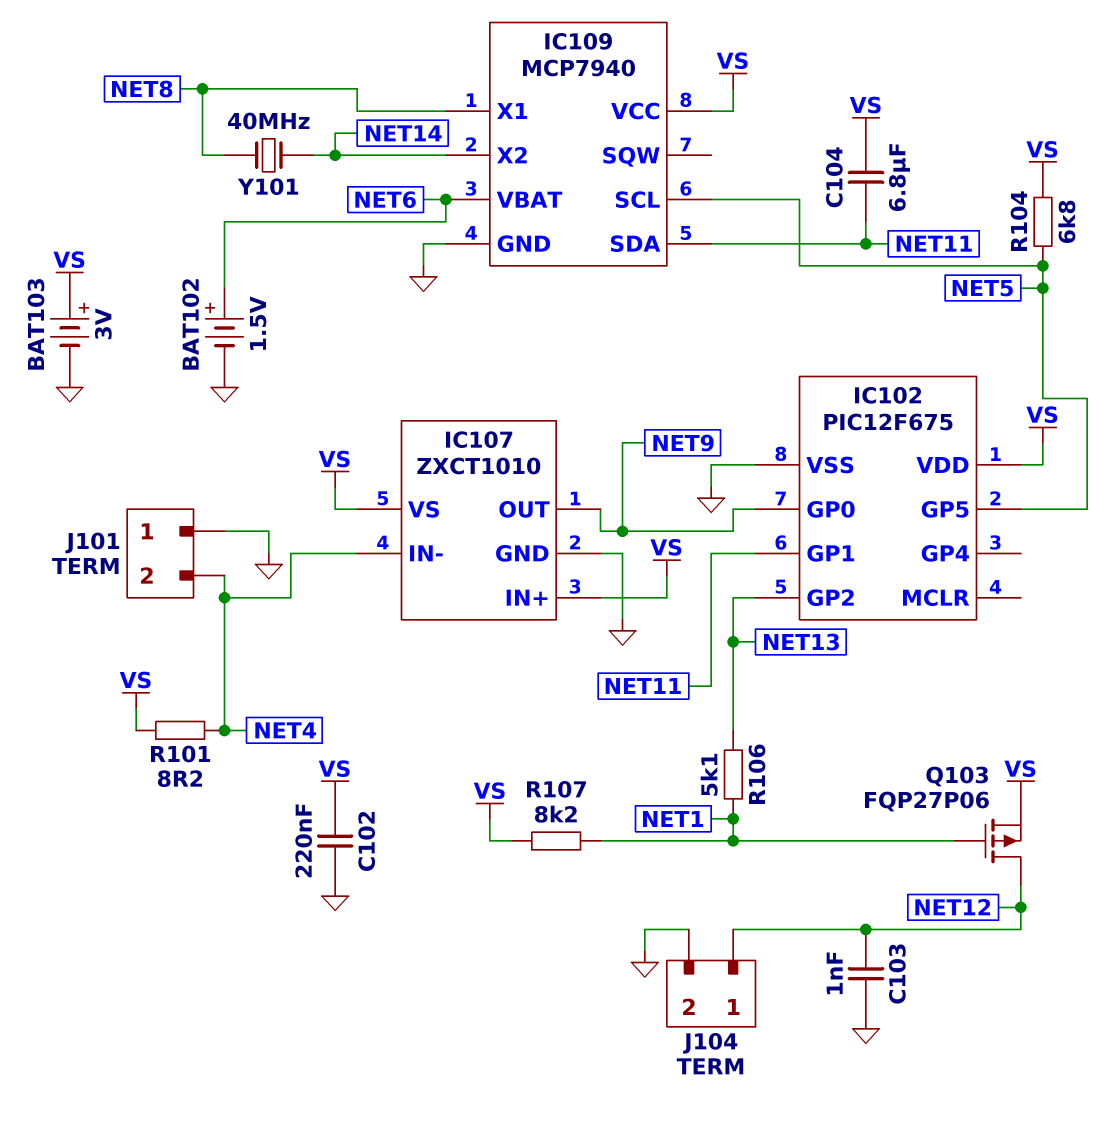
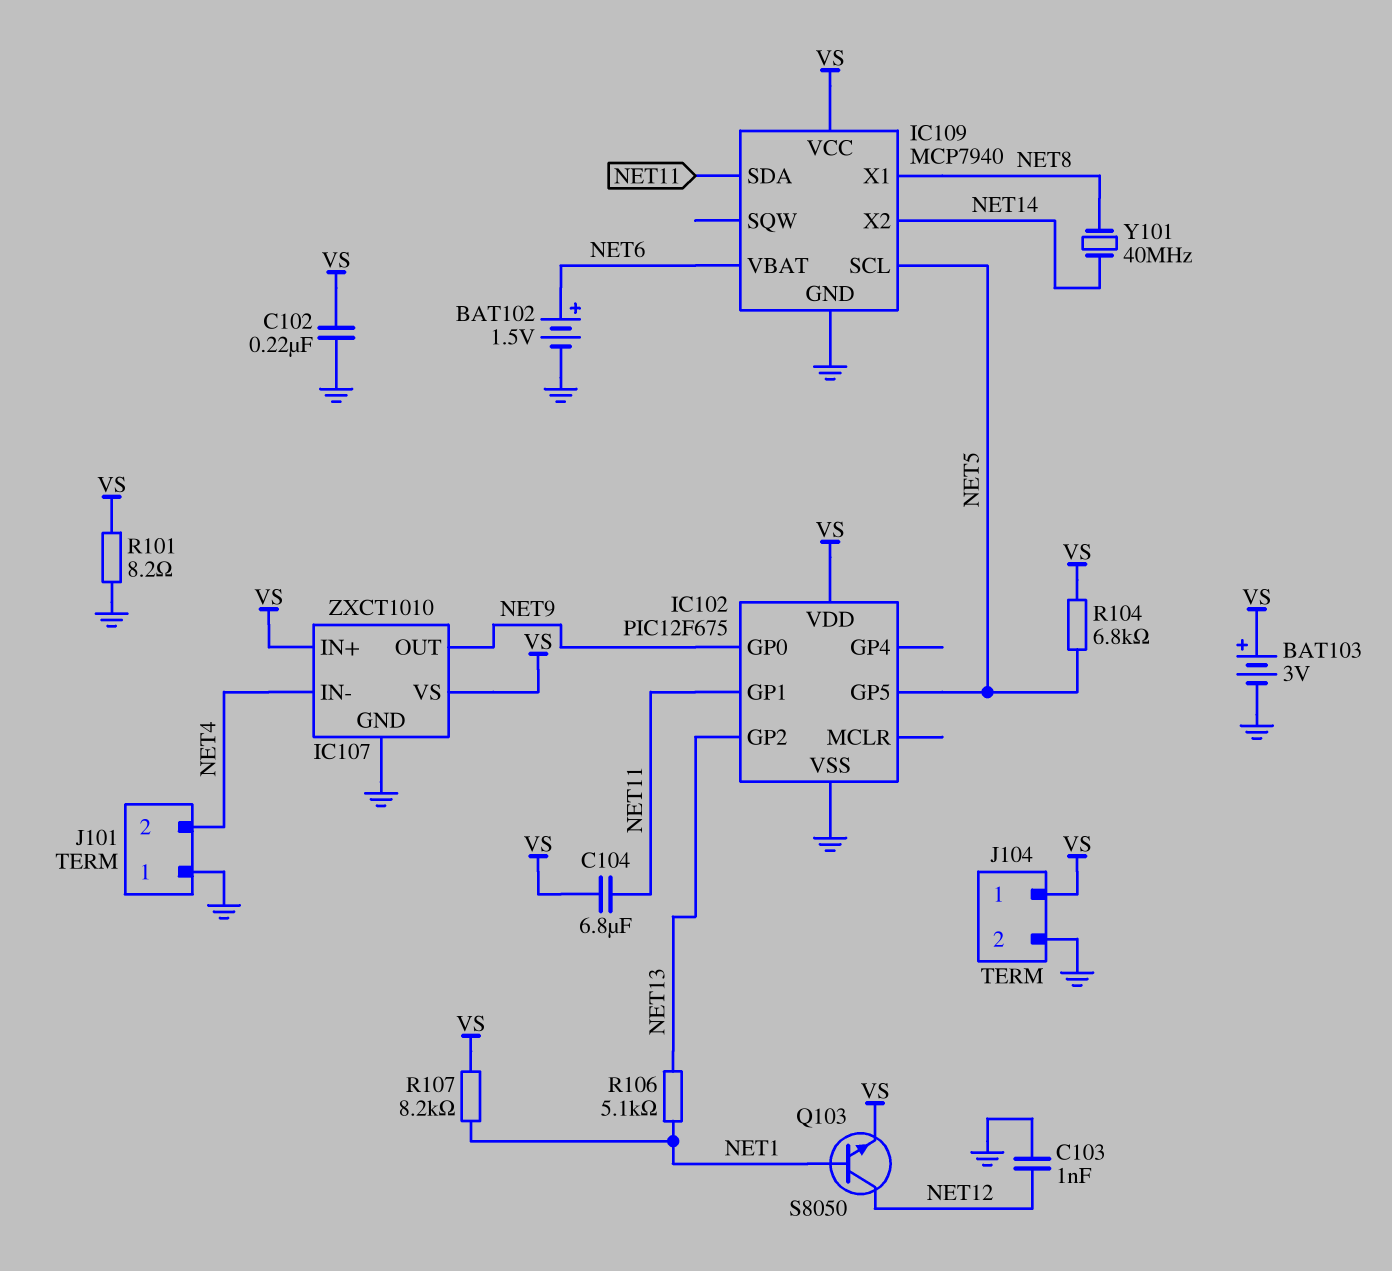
J104 pin 1: NET12 -> VS
Q103: PMOS FQP27P06 (G NET1, D NET12, S VS) -> NPN S8050 (B NET1, C NET12, E VS)
R101: 8.2 (NET4, VS) -> 8.2 (GND, VS)

